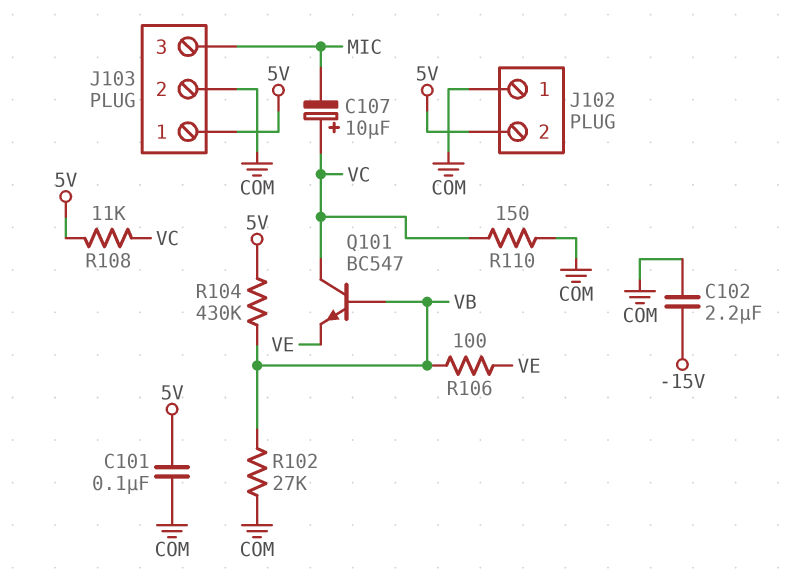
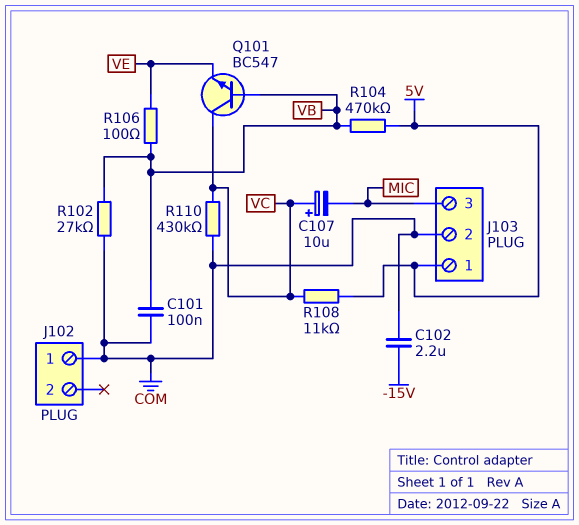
C101: 100nF (5V, COM) -> 100nF (COM, VB)
J102 pin 2: 5V -> none
R104: 430k (5V, VB) -> 470k (5V, VB)
R110: 150 (COM, VC) -> 430k (COM, VC)

